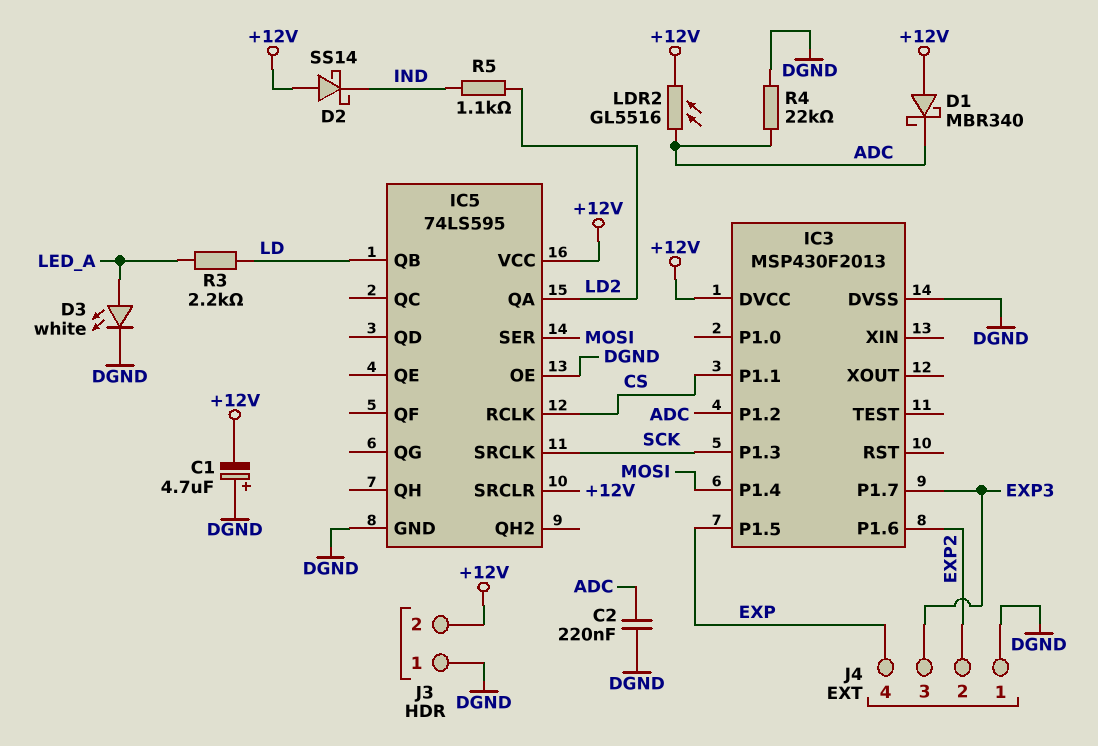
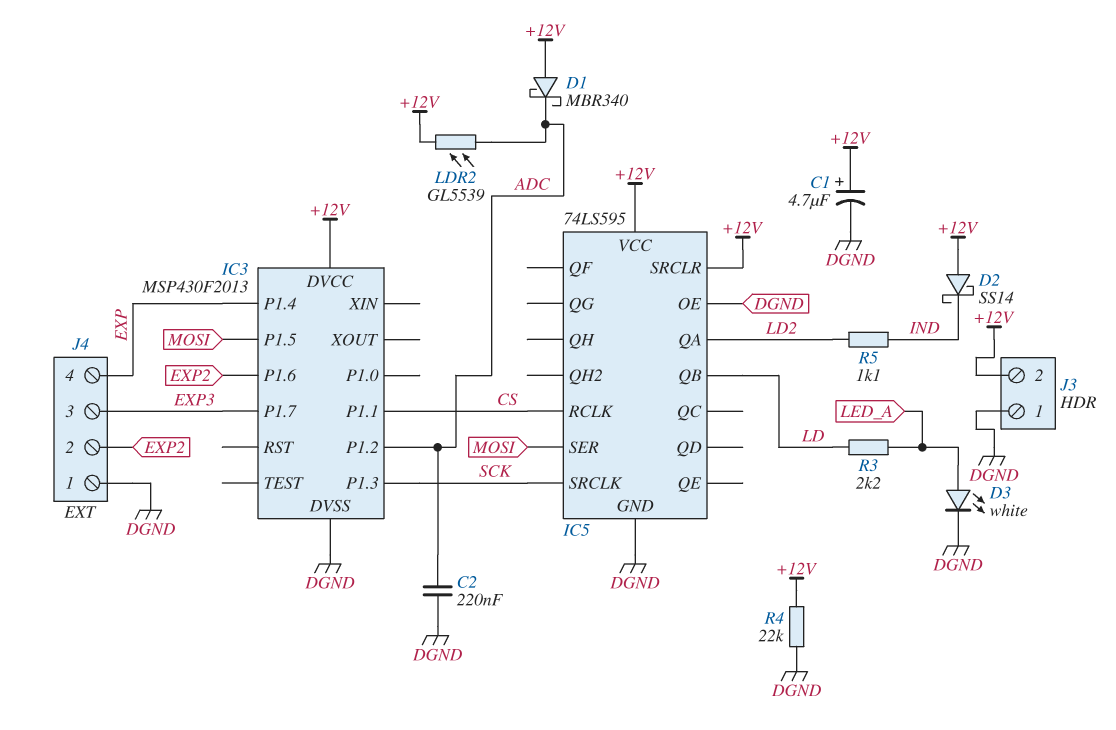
C1: 4.7uF (plus DGND, minus +12V) -> 4.7uF (plus +12V, minus DGND)
IC3 pin P1.4: MOSI -> EXP
IC3 pin P1.5: EXP -> MOSI
LDR2: GL5516 (+12V, ADC) -> GL5539 (+12V, ADC)
R4: 22k (ADC, DGND) -> 22k (+12V, DGND)

